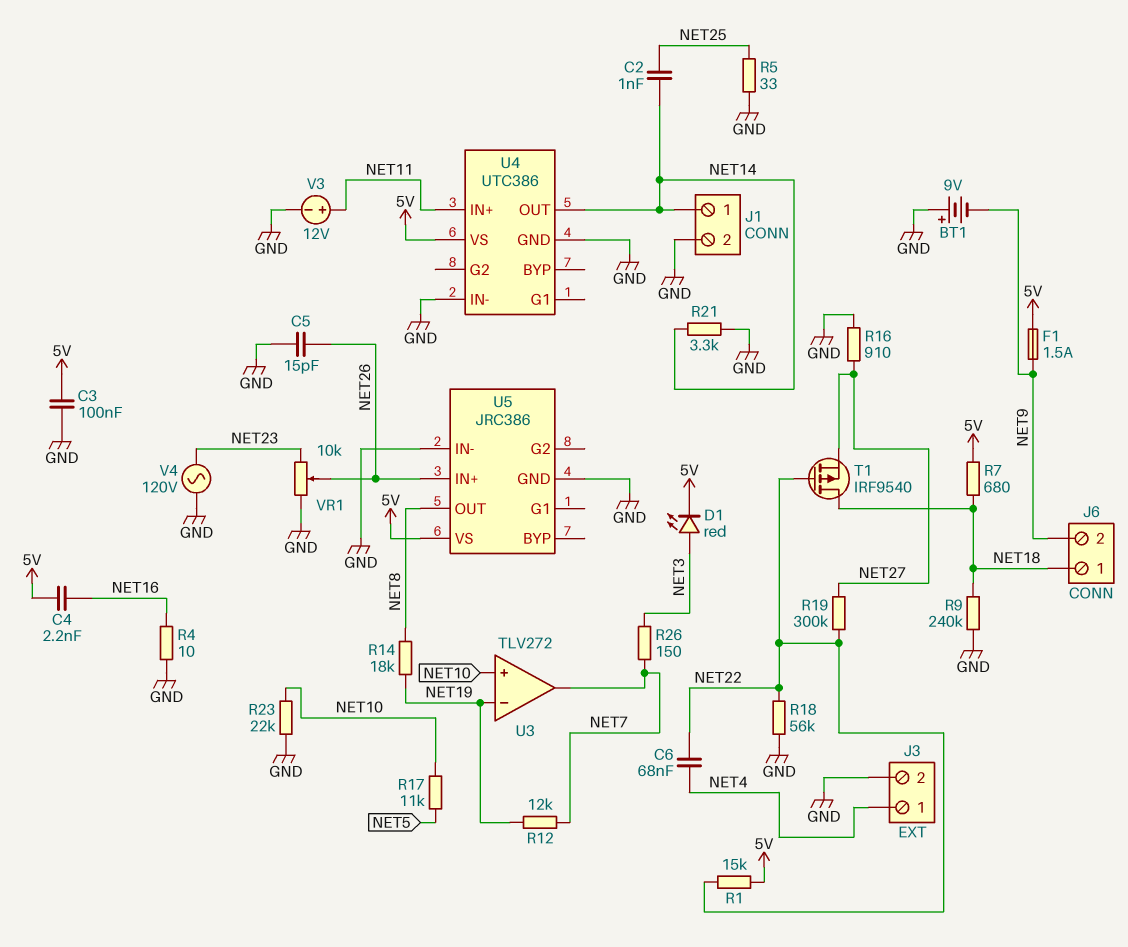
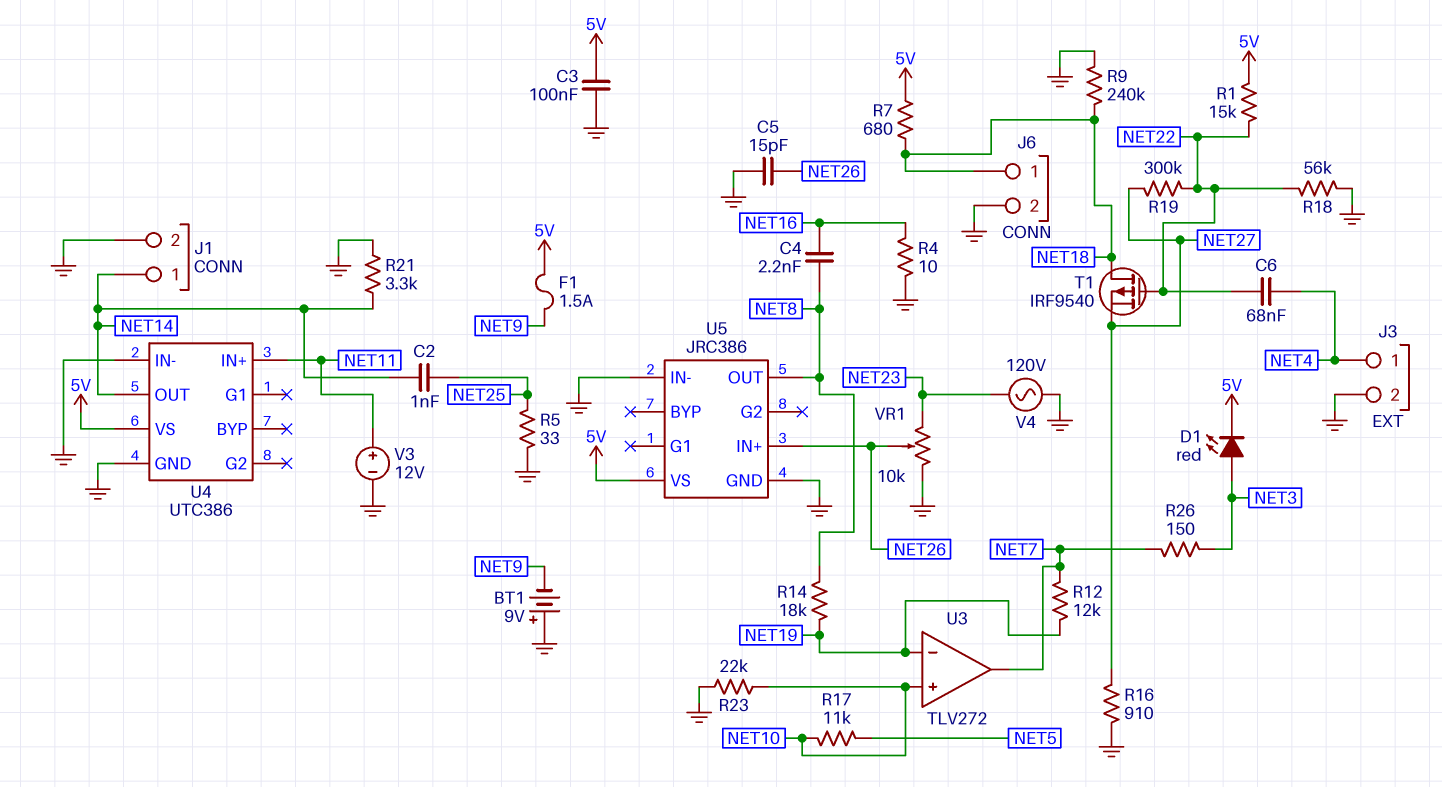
C4: 2.2nF (5V, NET16) -> 2.2nF (NET8, NET16)
J6 pin 2: NET9 -> GND

